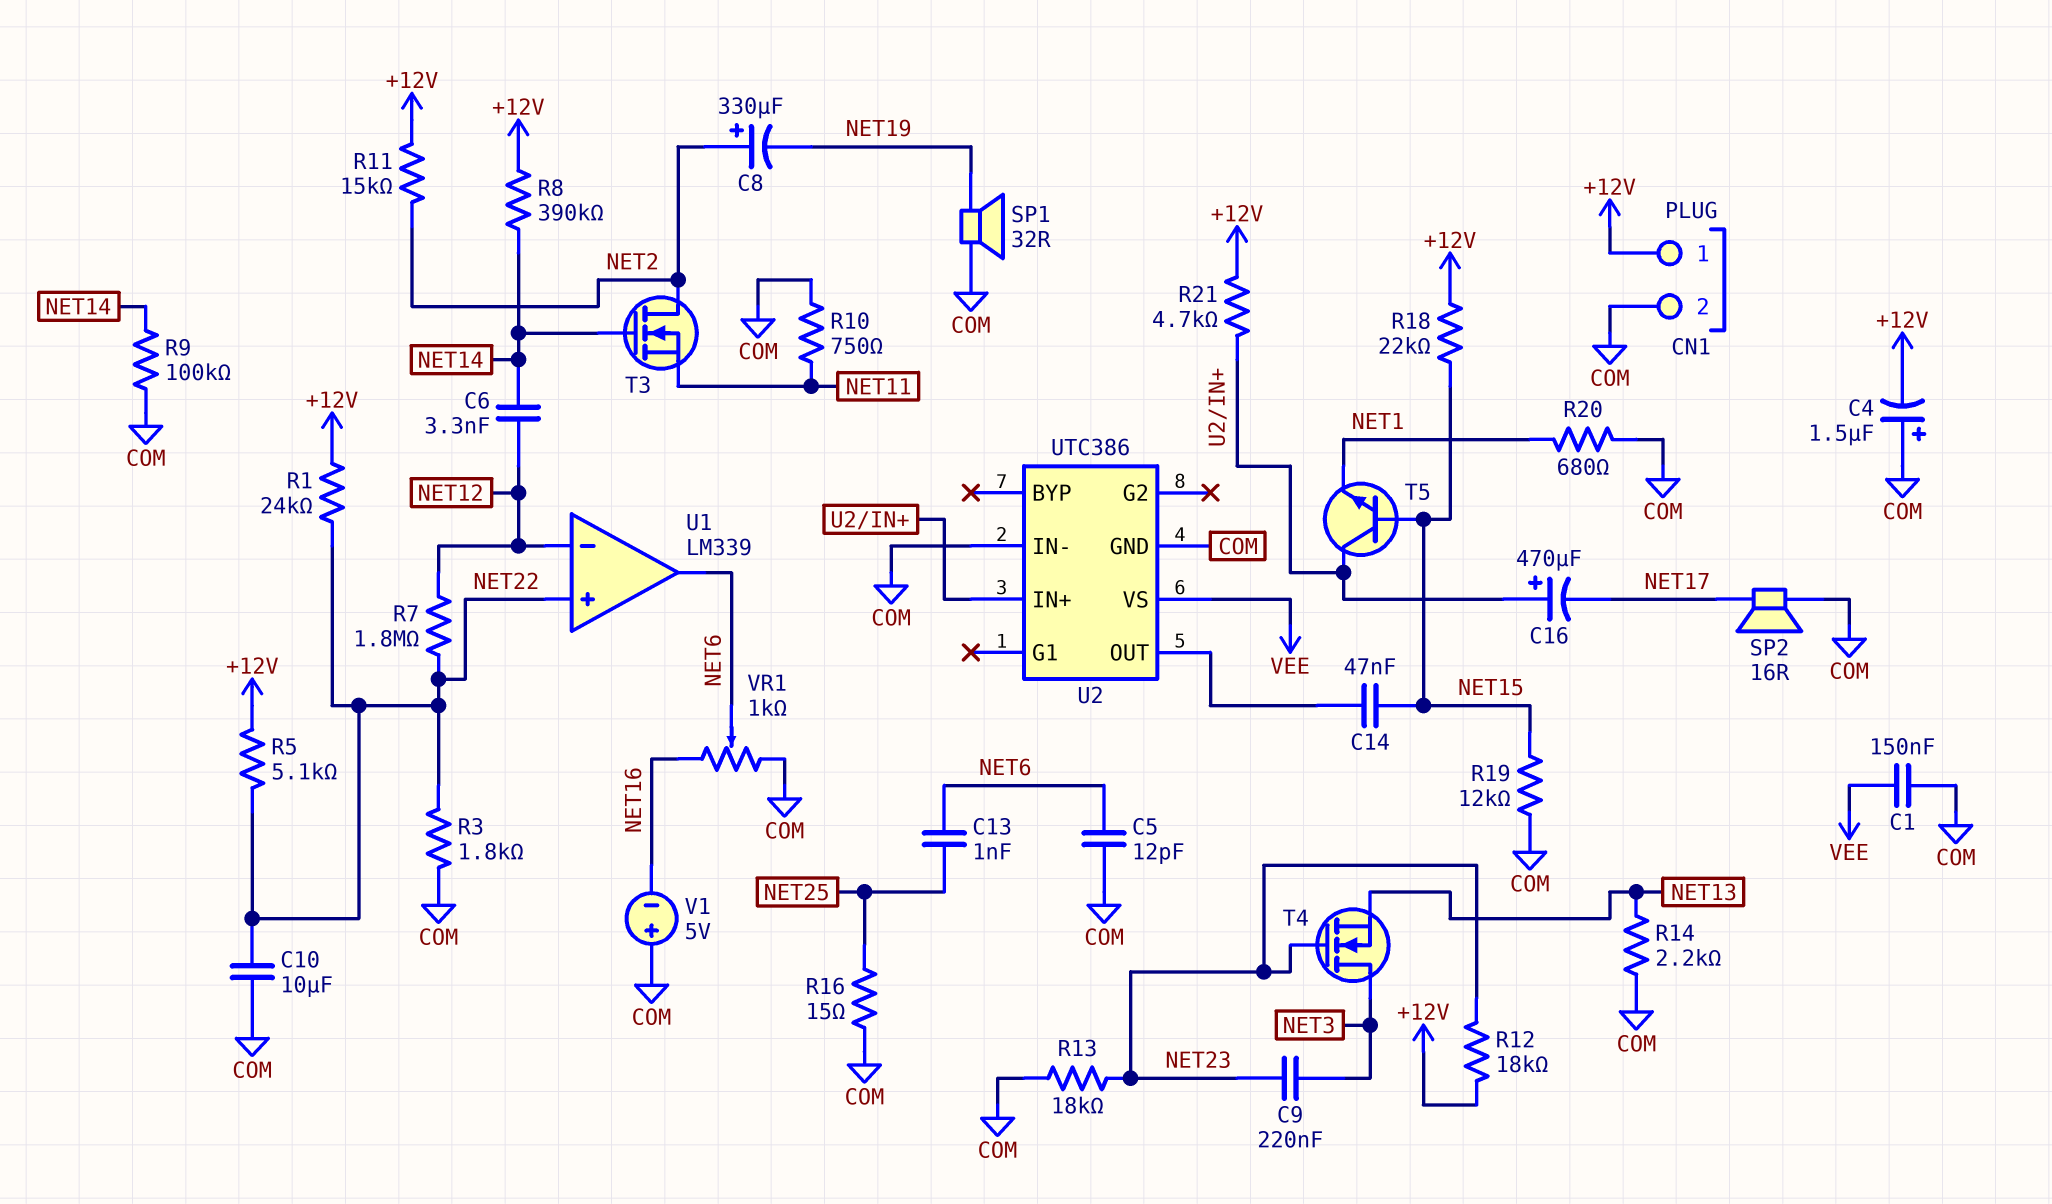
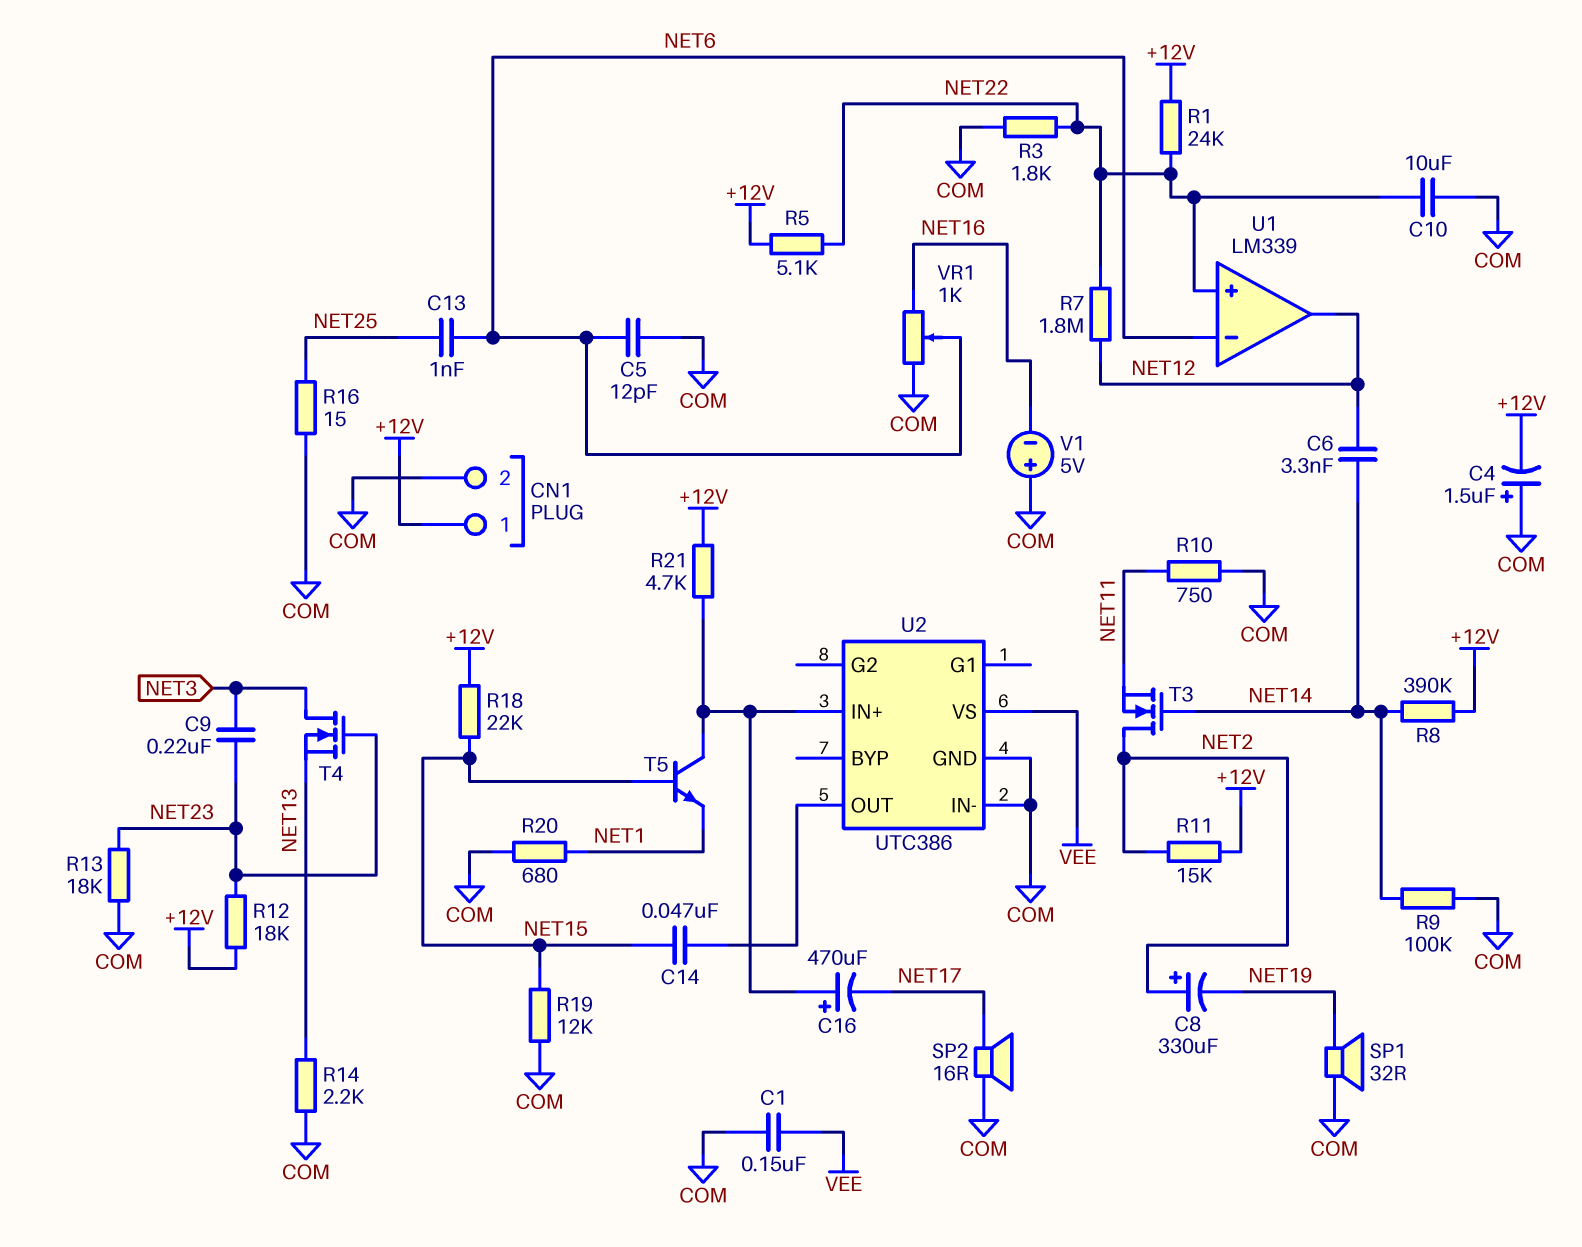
U1 pin in-: NET12 -> NET6
U1 pin out: NET6 -> NET12

